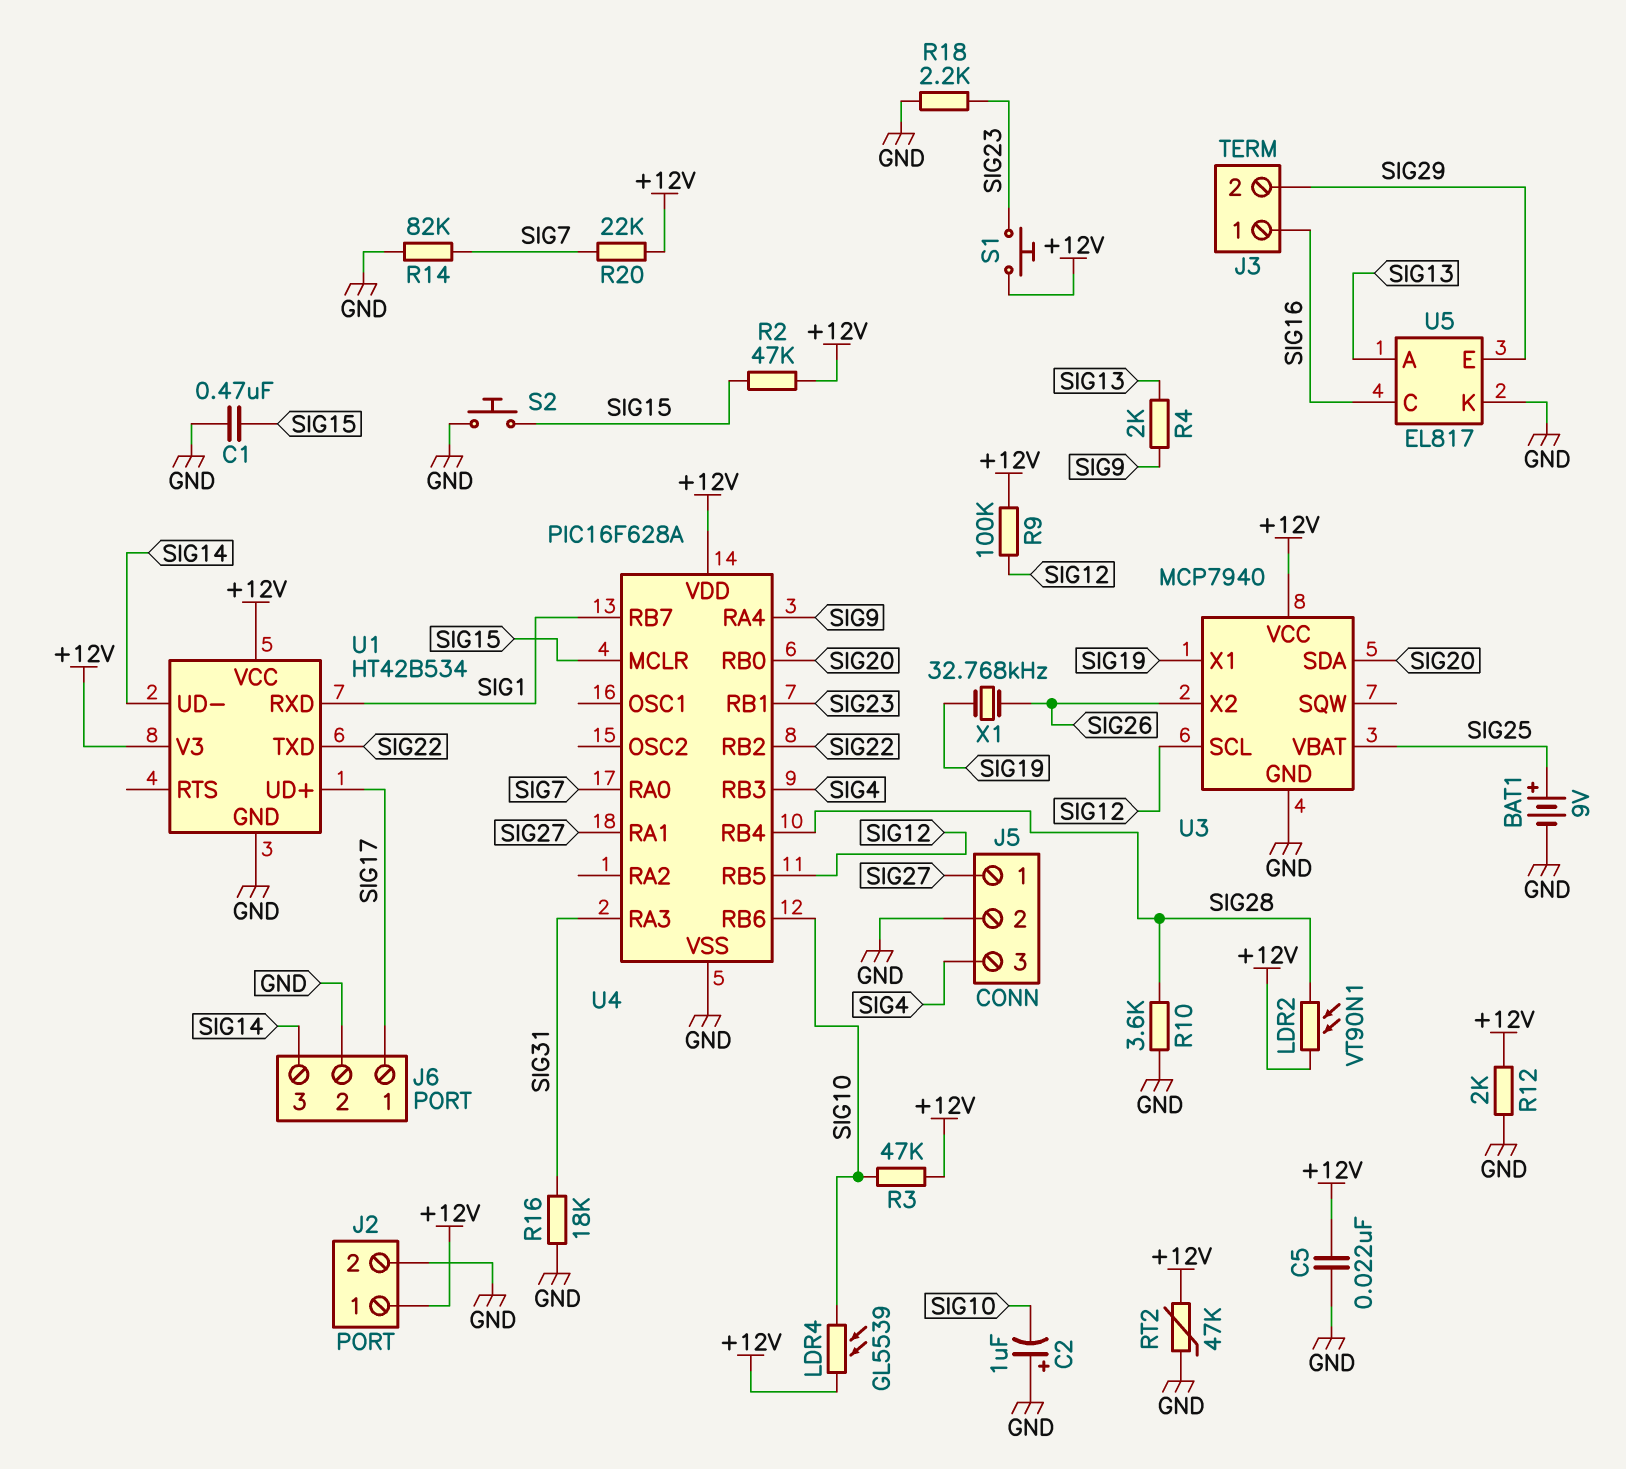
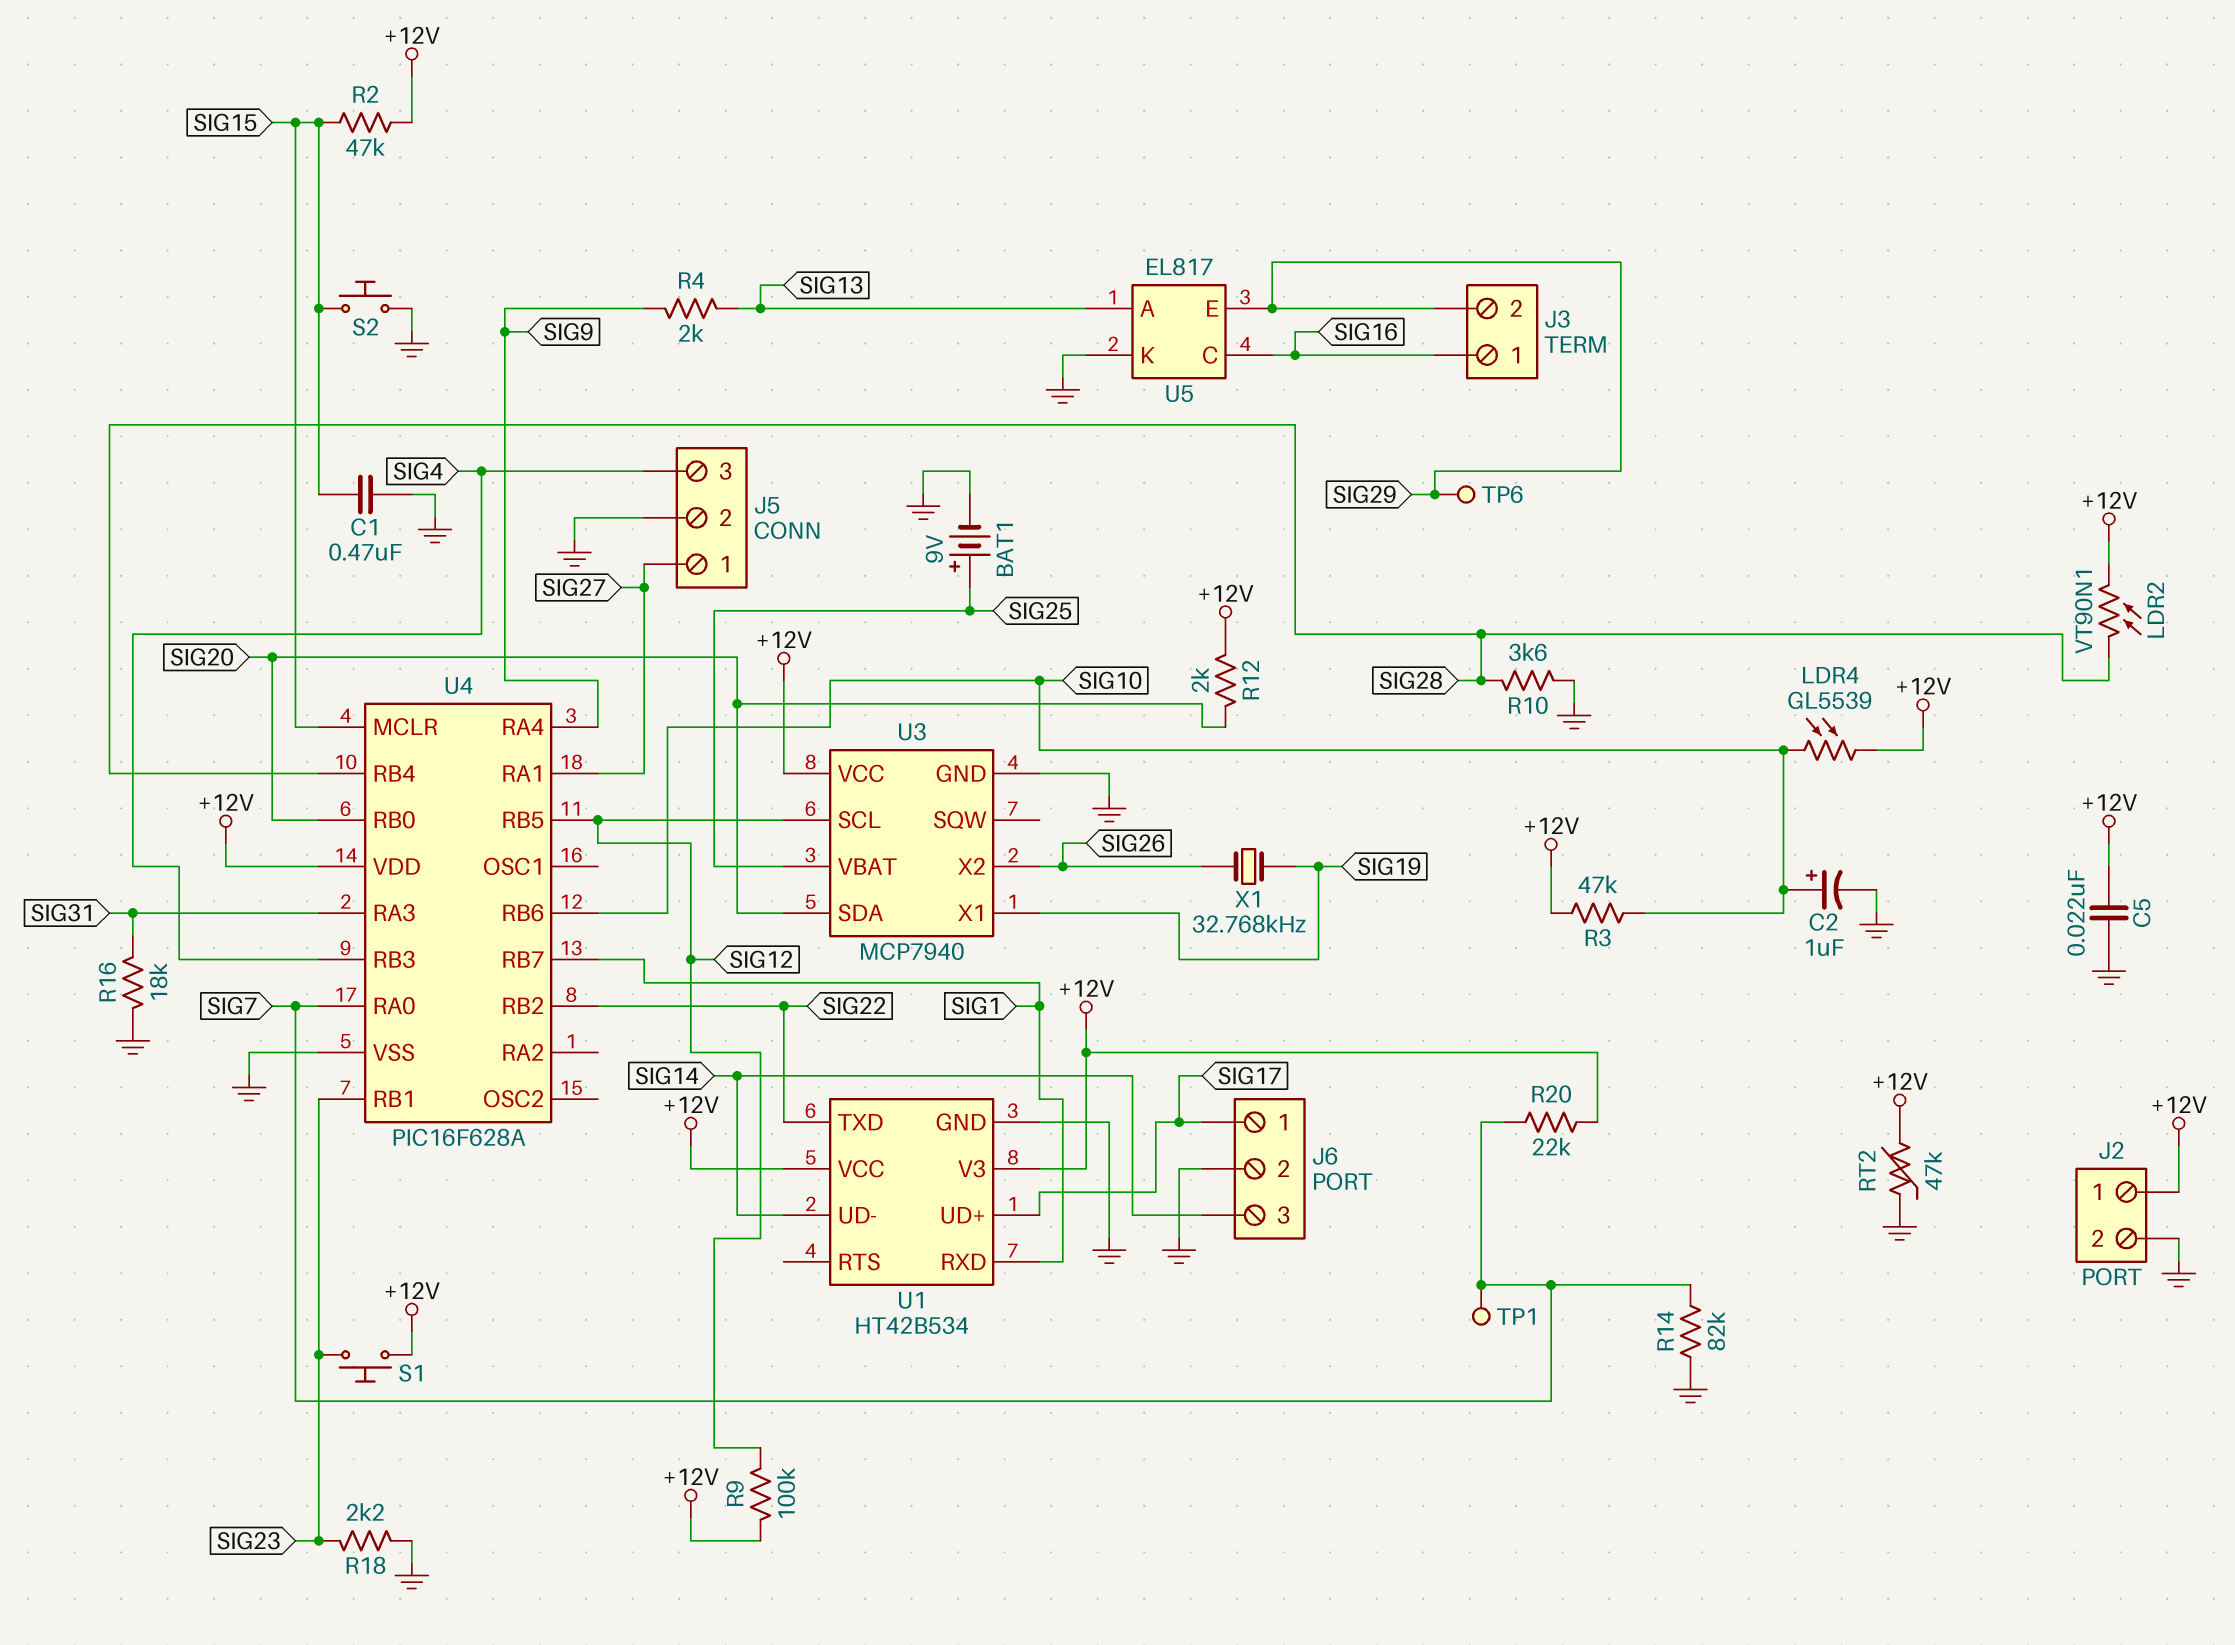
C2: 1uF (plus GND, minus SIG10) -> 1uF (plus SIG10, minus GND)
R12: 2k (+12V, GND) -> 2k (+12V, SIG20)
TP1: none -> test point (SIG7)
TP6: none -> test point (SIG29)

